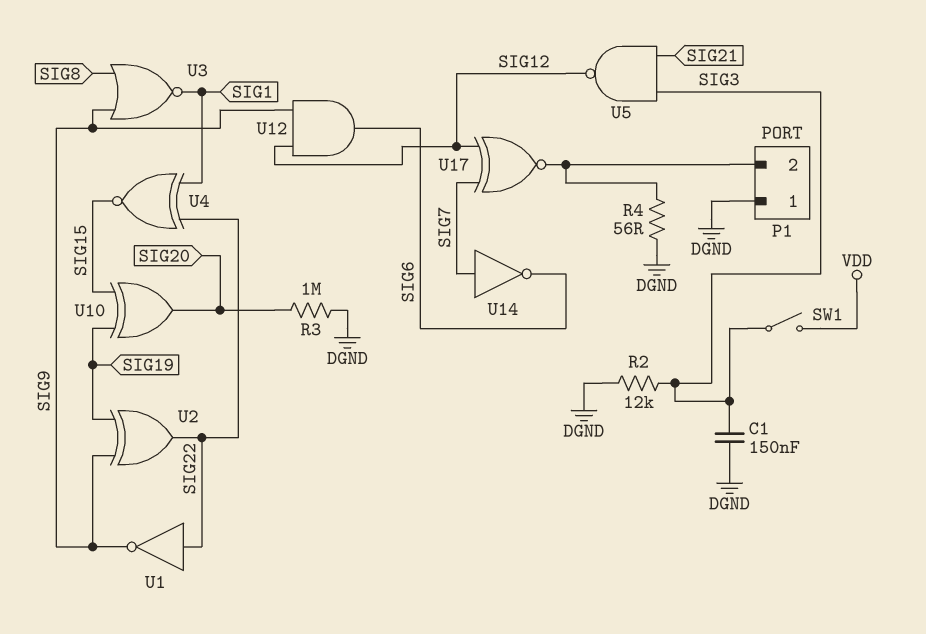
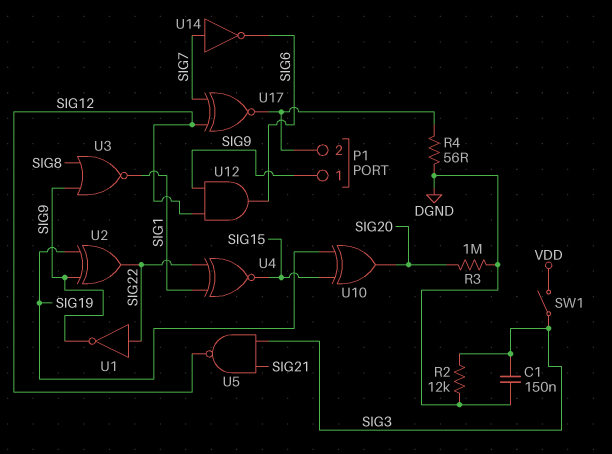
P1 pin 1: DGND -> SIG9

